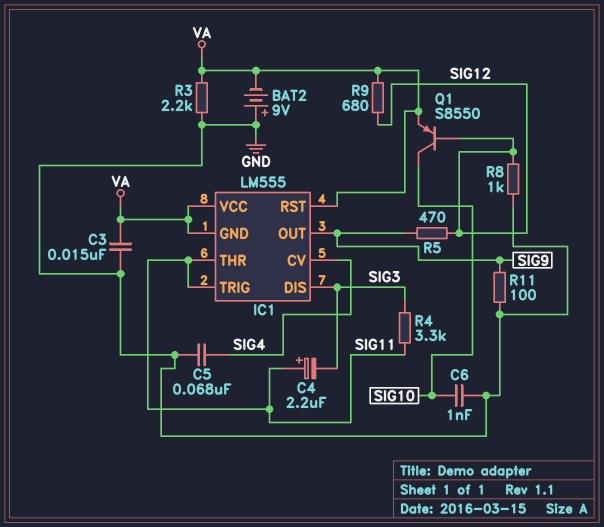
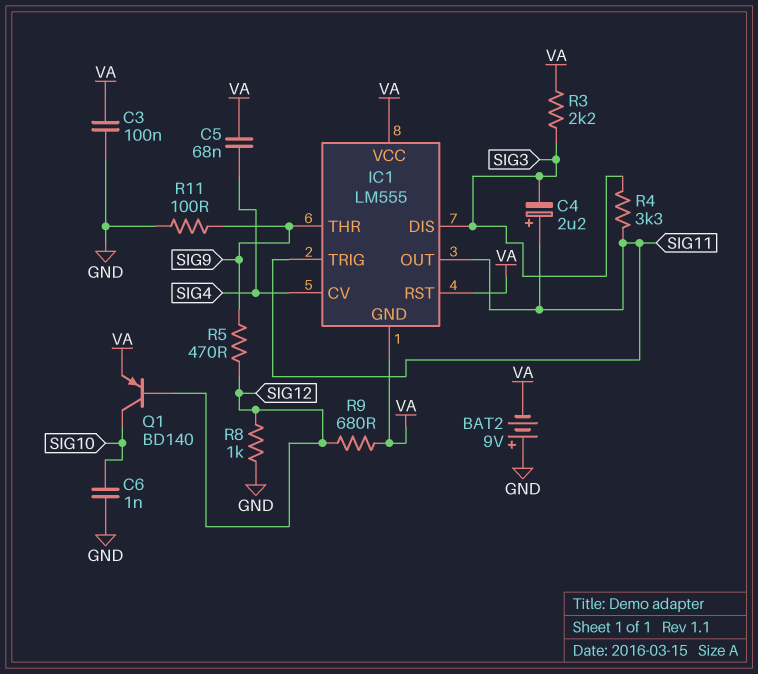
C3: 15nF (GND, VA) -> 100nF (GND, VA)
C5: 68nF (GND, SIG4) -> 68nF (SIG4, VA)
IC1 pin OUT: SIG9 -> SIG11
IC1 pin THR: SIG11 -> SIG9
Q1: PNP S8550 (B SIG12, C SIG10, E VA) -> PNP BD140 (B SIG12, C SIG10, E VA)
R3: 2.2k (GND, VA) -> 2.2k (SIG3, VA)

